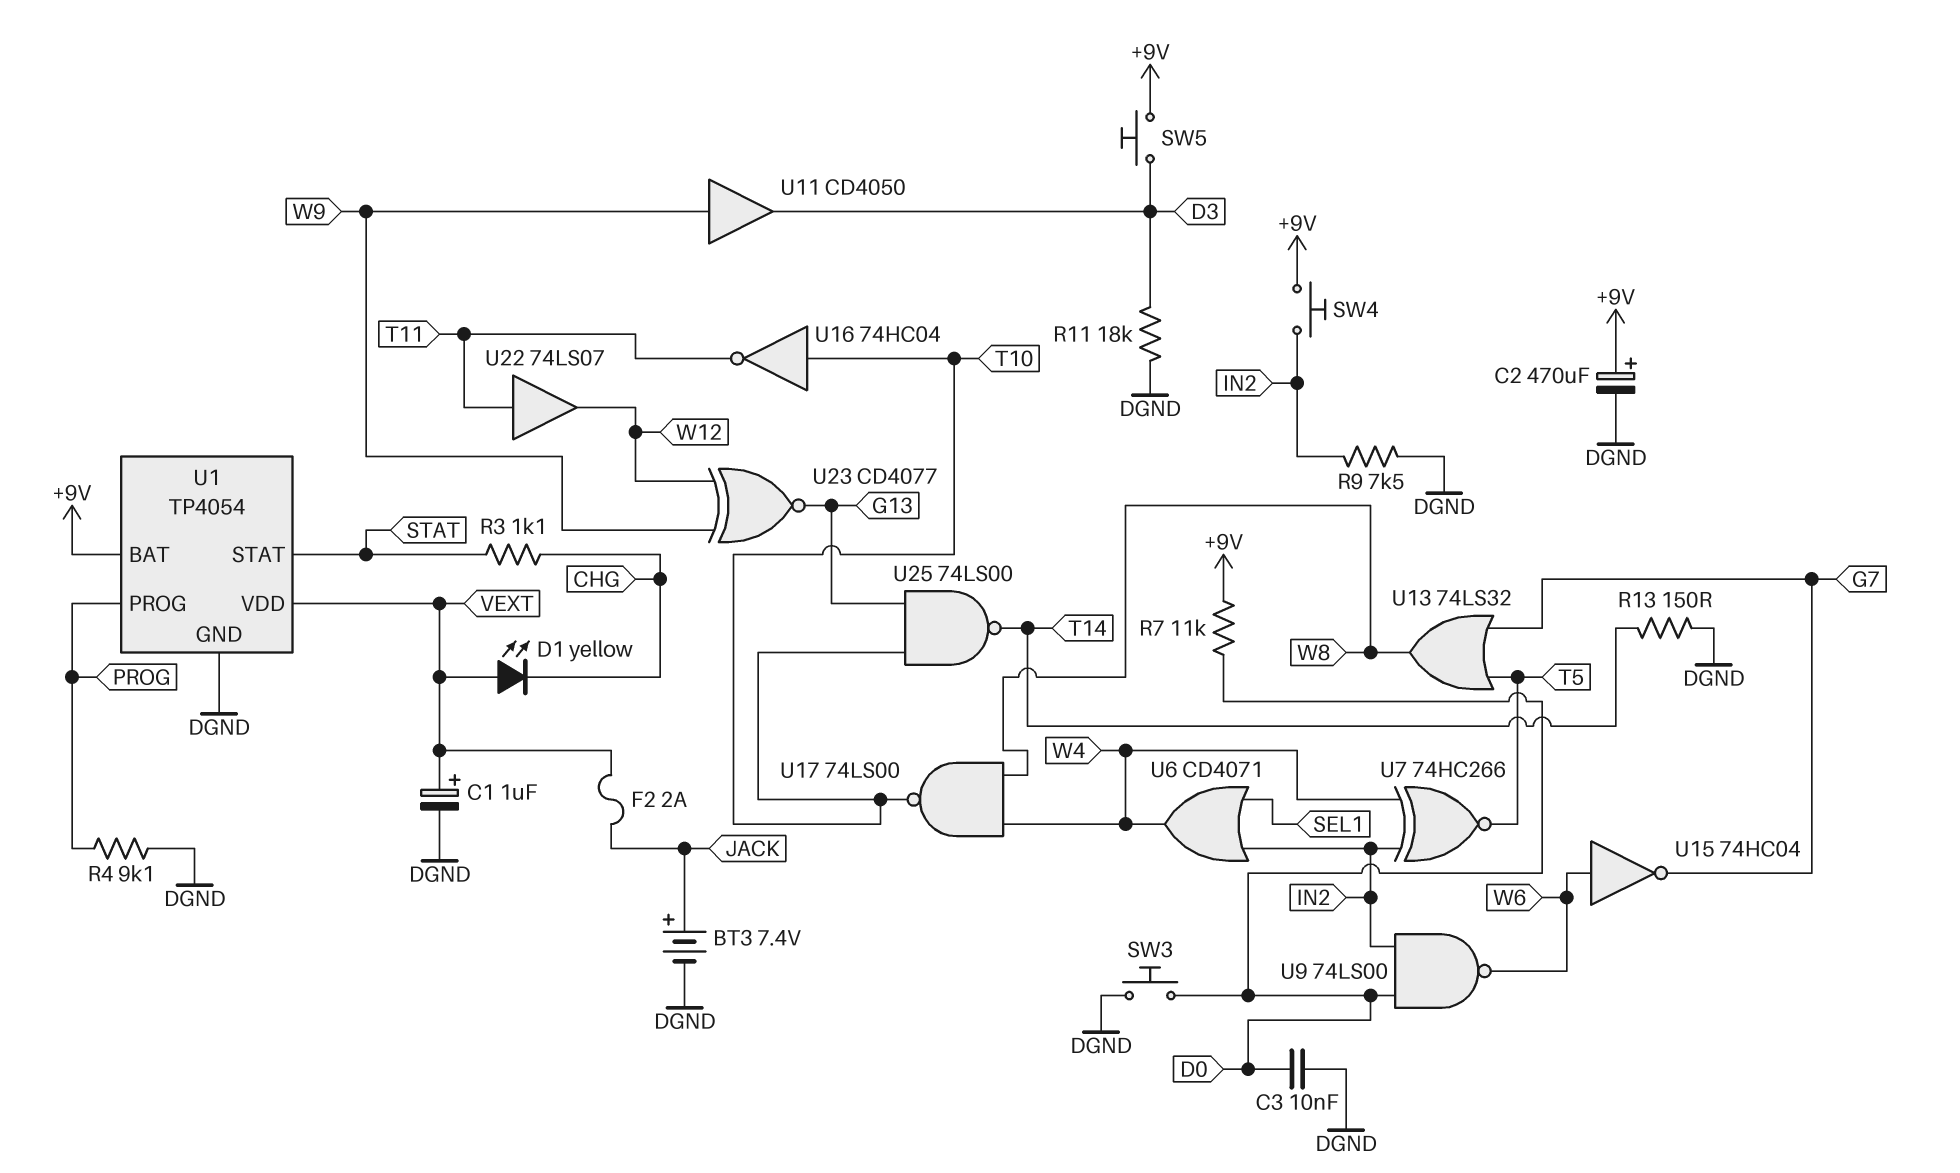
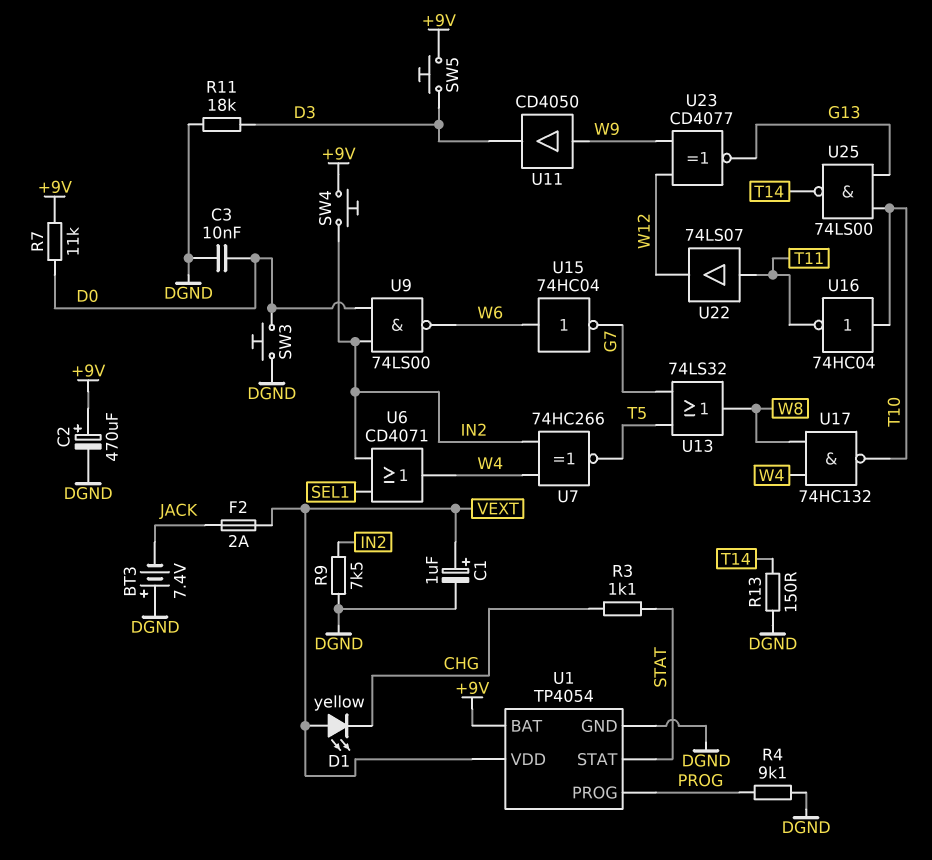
BT3: 7.4V (plus JACK, minus DGND) -> 7.4V (plus DGND, minus JACK)
U17: NAND 74LS00 (in W4, in W8, out T10) -> NAND 74HC132 (in W4, in W8, out T10)

